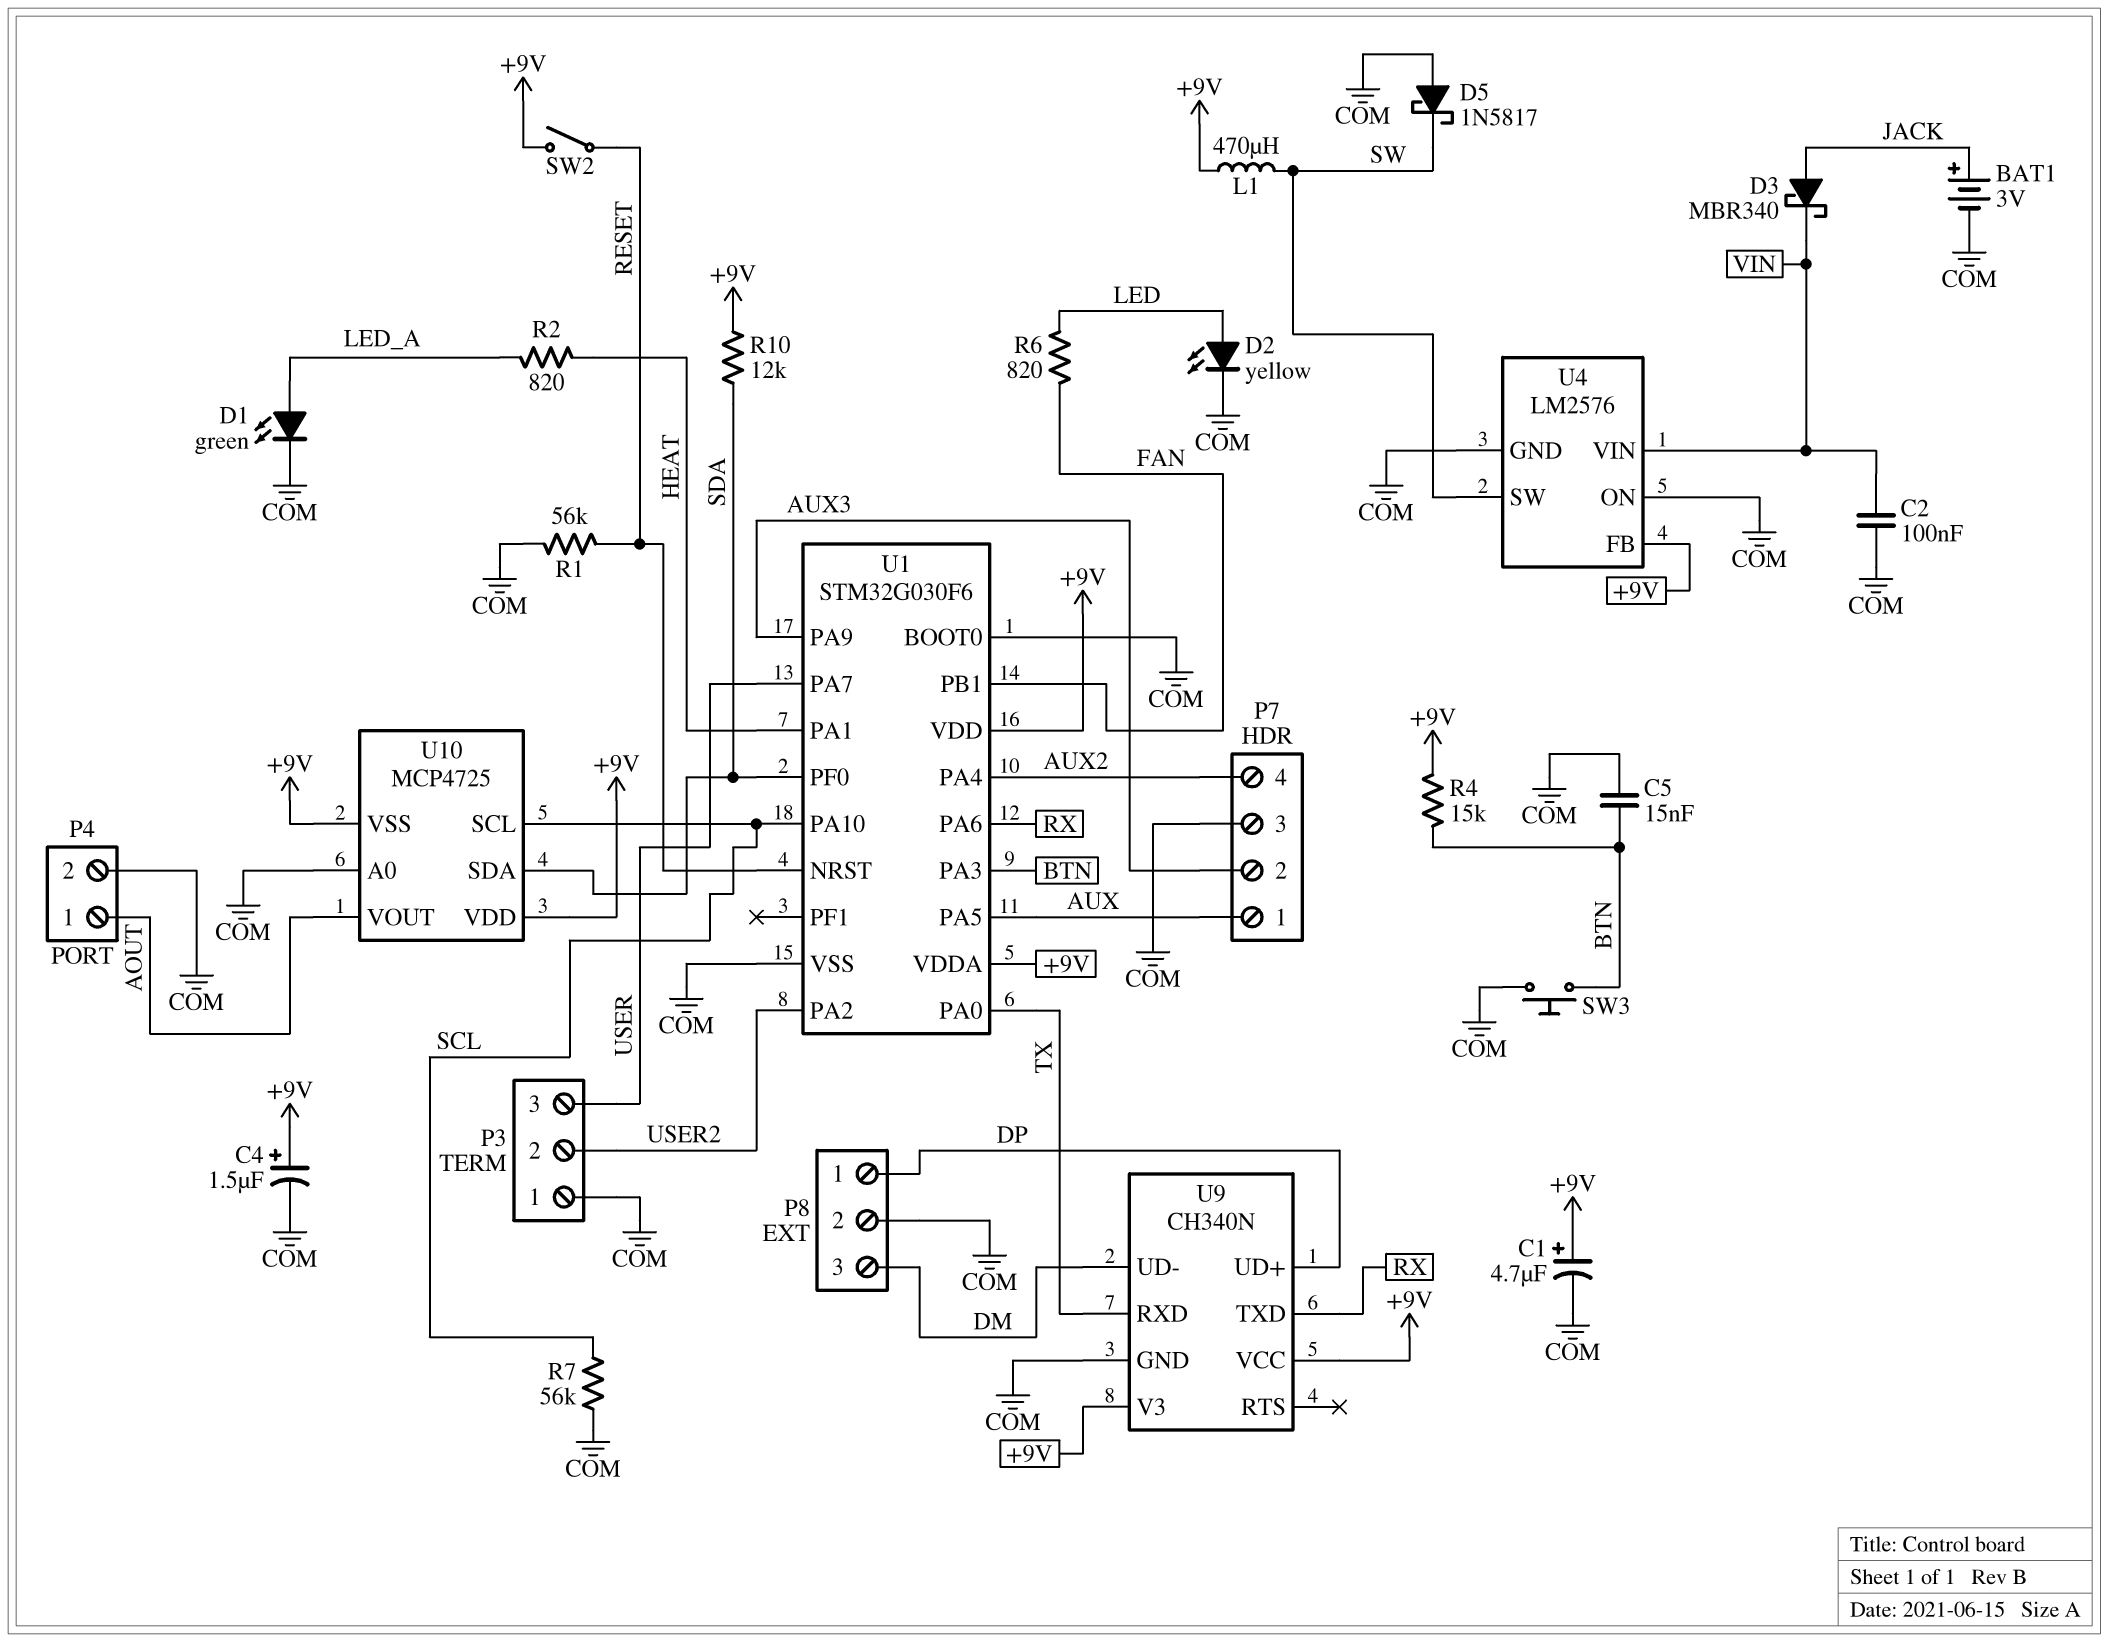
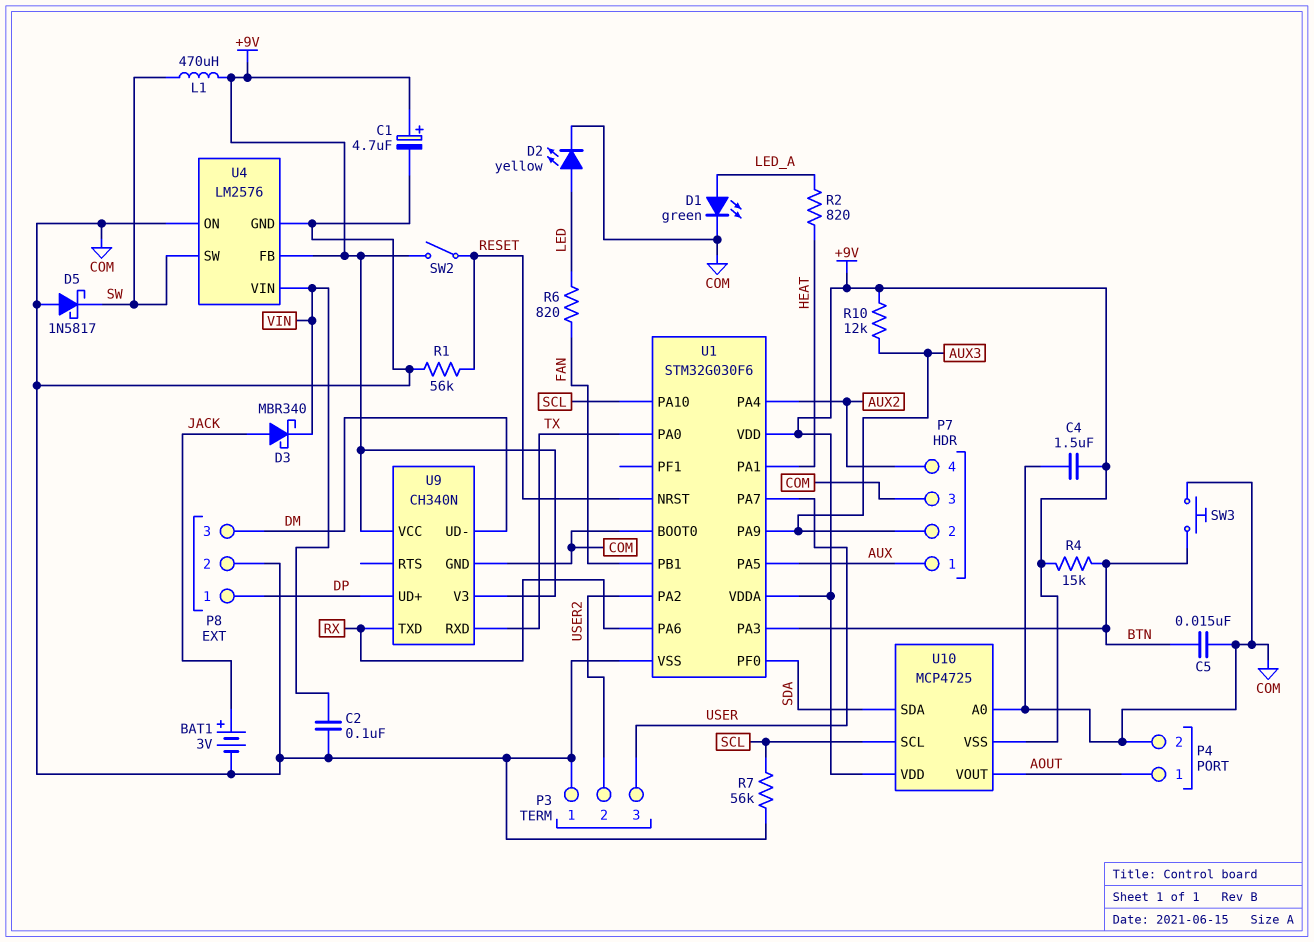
C4: 1.5uF (plus +9V, minus COM) -> 1.5uF (+9V, COM)
R10: 12k (+9V, SDA) -> 12k (+9V, AUX3)

